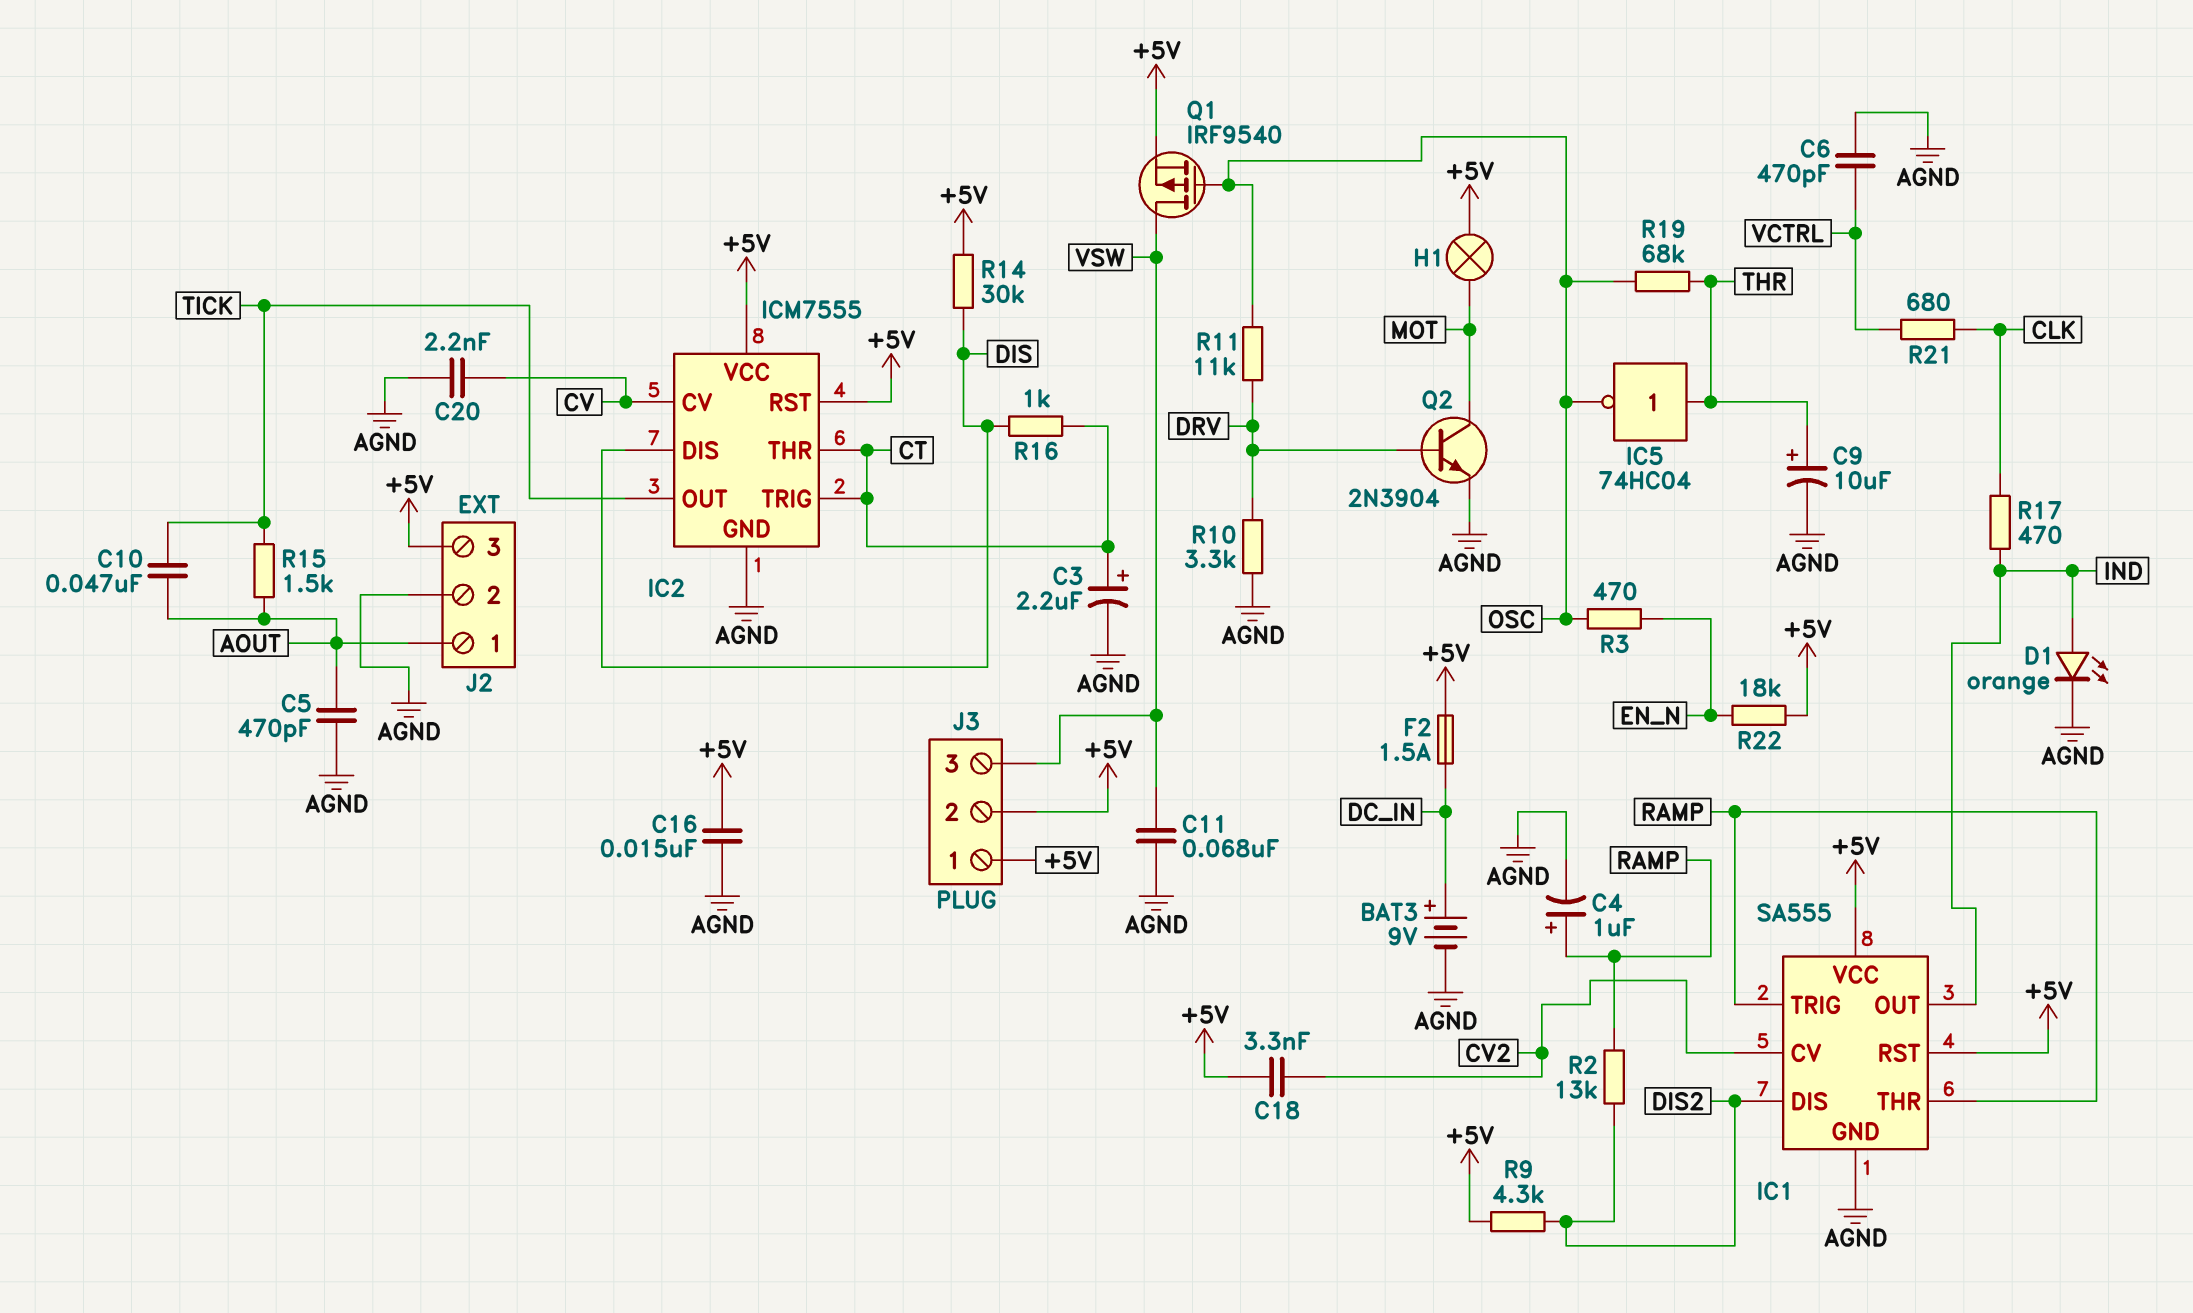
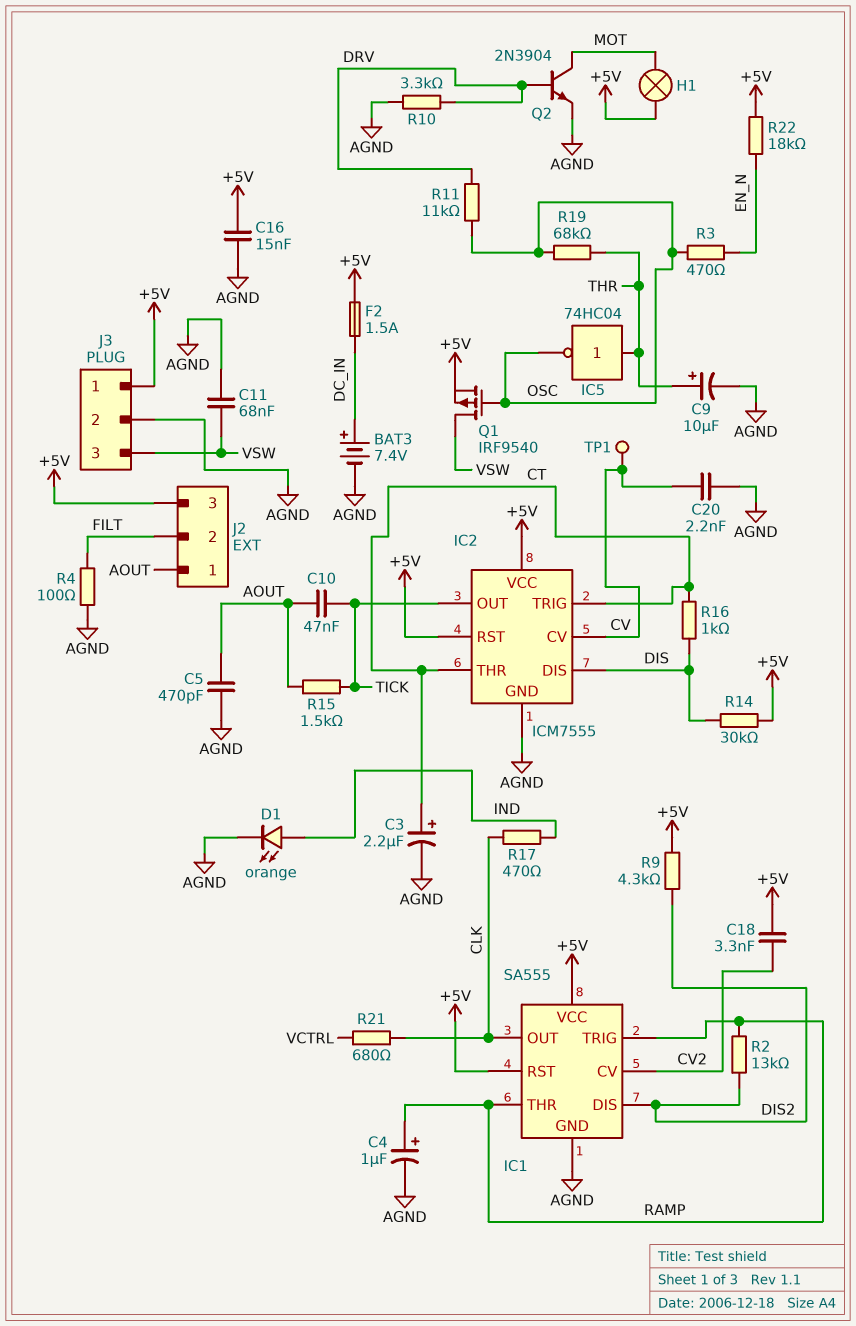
BAT3: 9V (plus DC_IN, minus AGND) -> 7.4V (plus DC_IN, minus AGND)
C6: 470pF (AGND, VCTRL) -> none
IC1 pin OUT: IND -> CLK
J2 pin 2: AGND -> FILT
J3 pin 2: +5V -> AGND
R4: none -> 100 (AGND, FILT)
TP1: none -> test point (CV)

